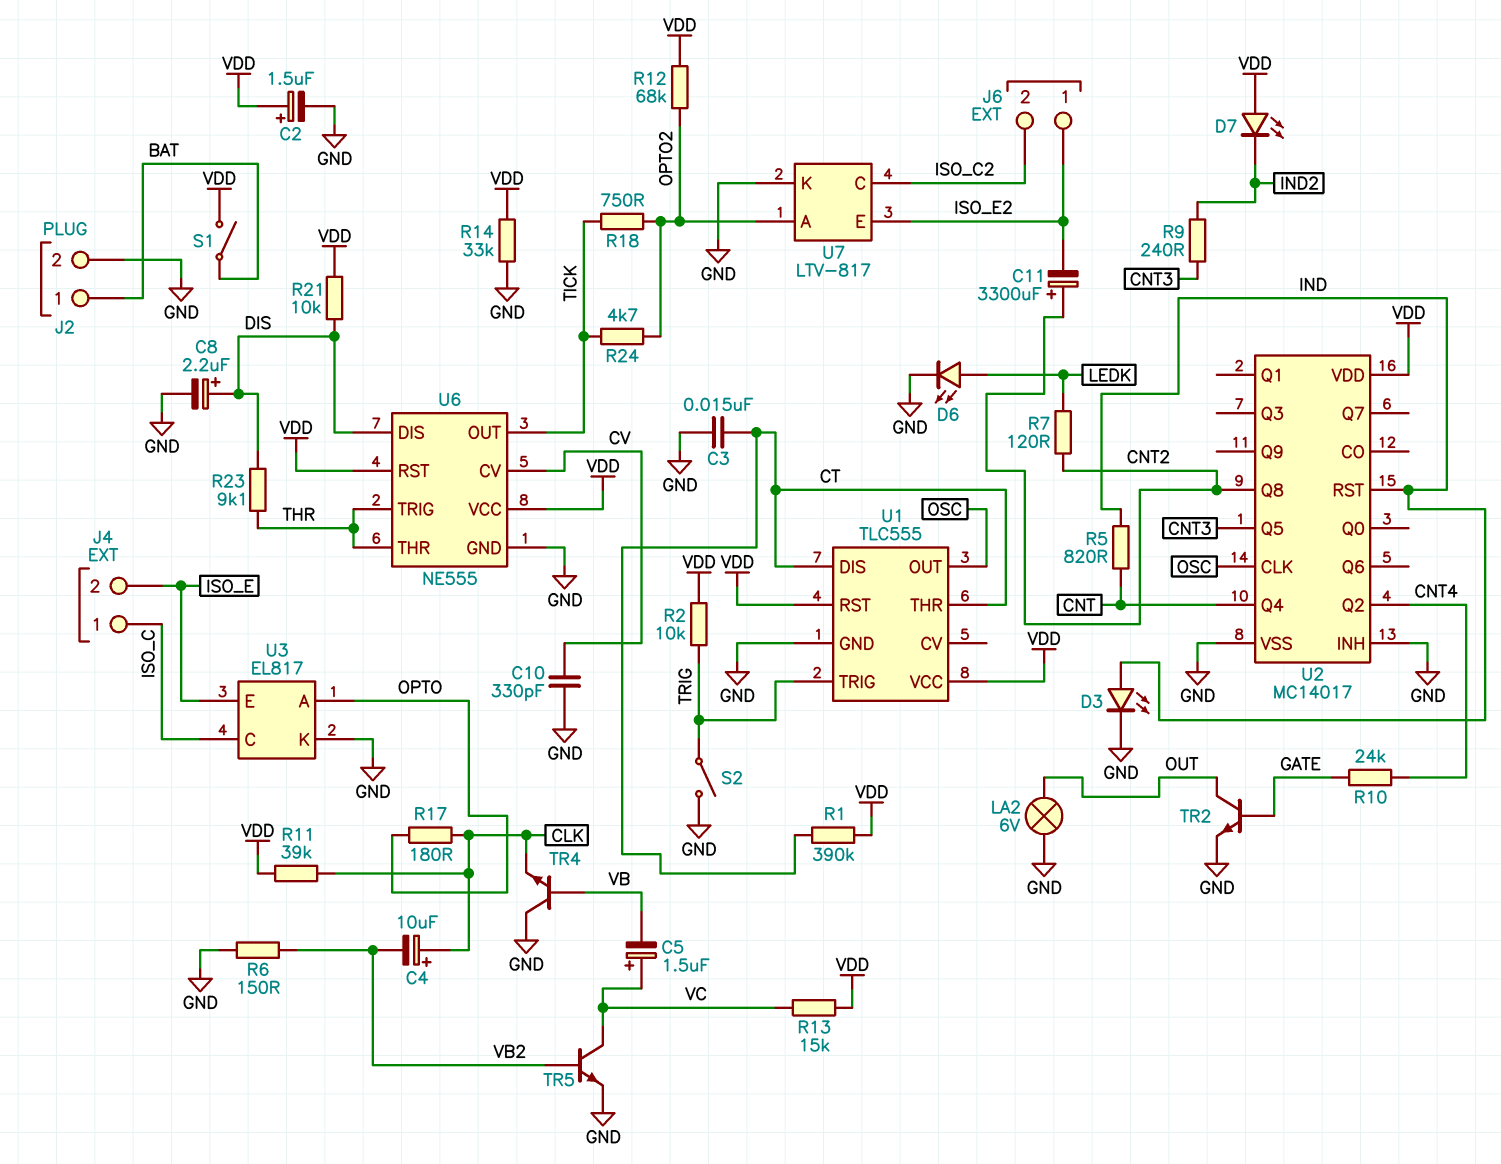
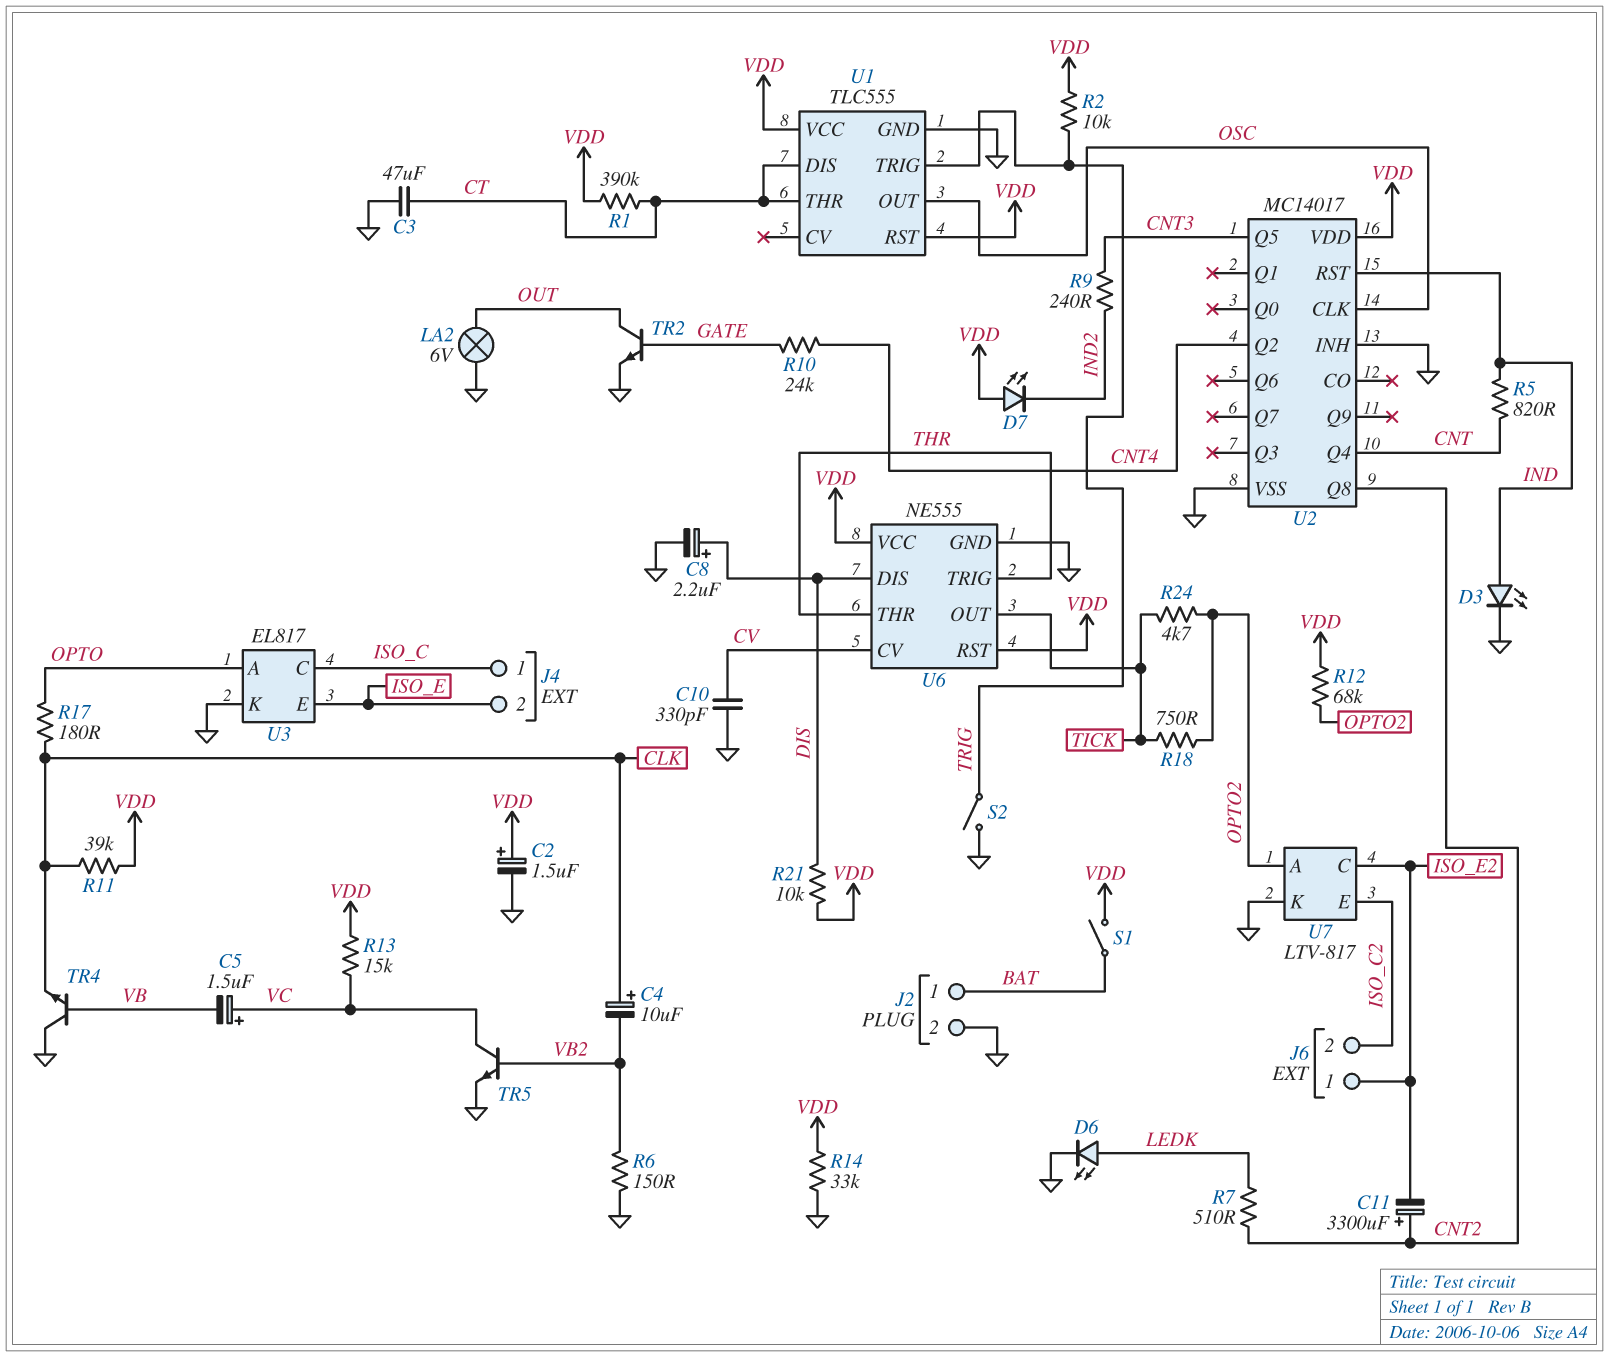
C3: 15nF (CT, GND) -> 47uF (CT, GND)
R7: 120 (CNT2, LEDK) -> 510 (CNT2, LEDK)
R23: 9.1k (DIS, THR) -> none
U7 pin C: ISO_C2 -> ISO_E2
U7 pin E: ISO_E2 -> ISO_C2

